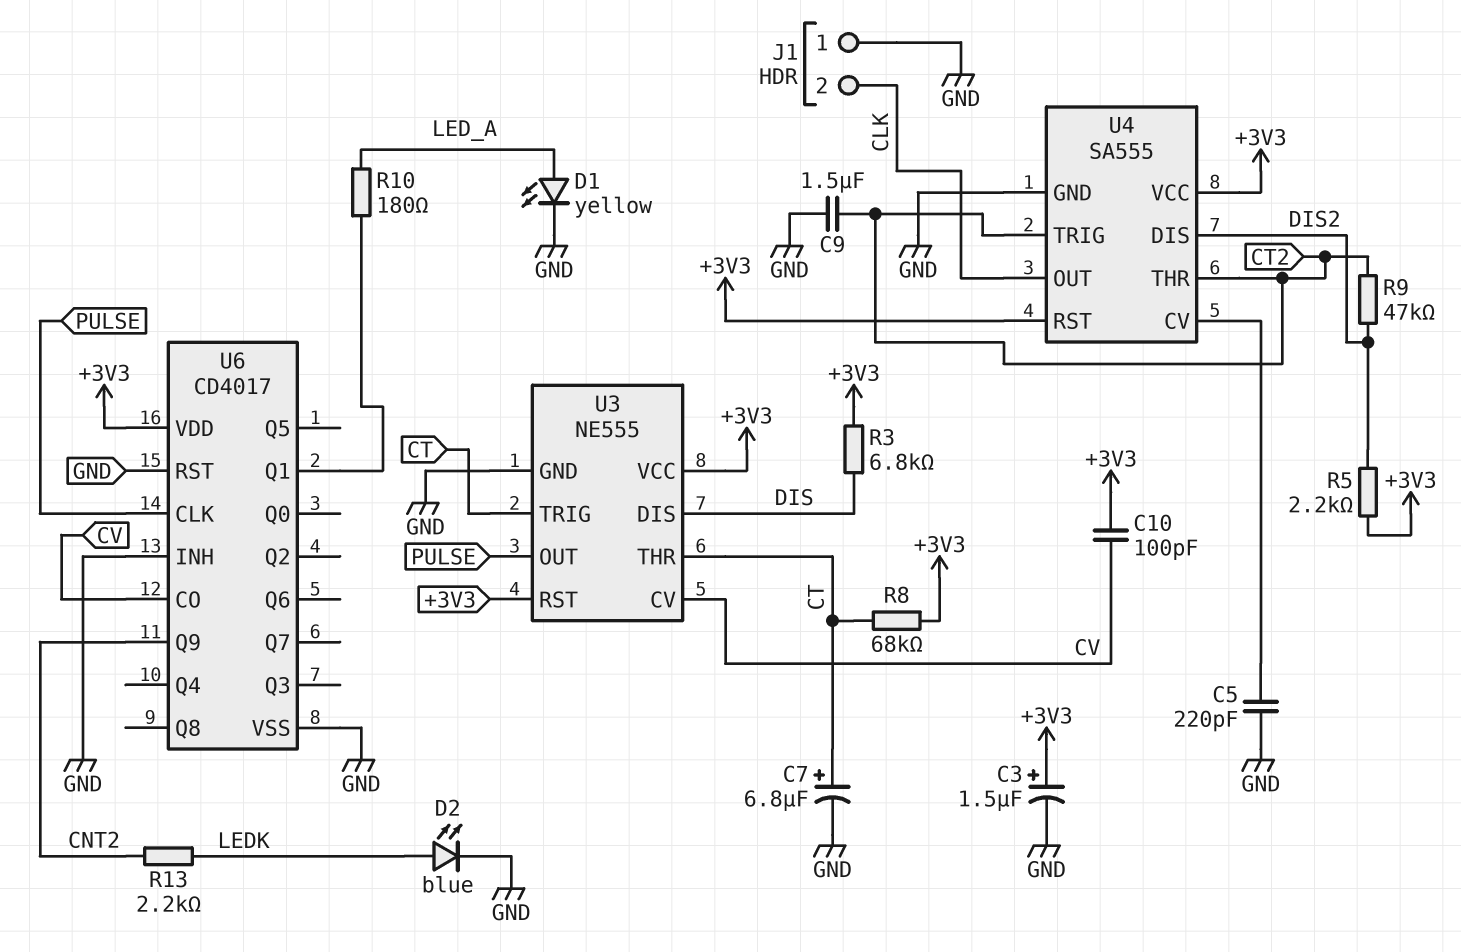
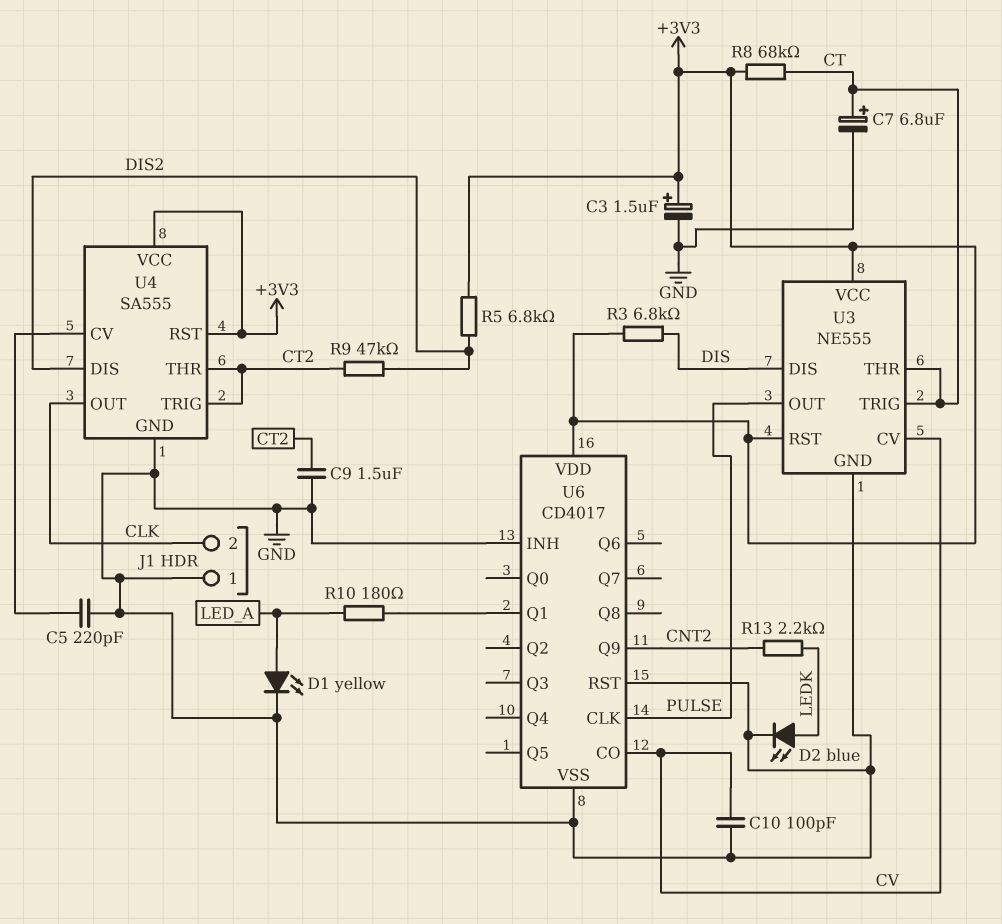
C10: 100pF (+3V3, CV) -> 100pF (CV, GND)
R5: 2.2k (+3V3, DIS2) -> 6.8k (+3V3, DIS2)

